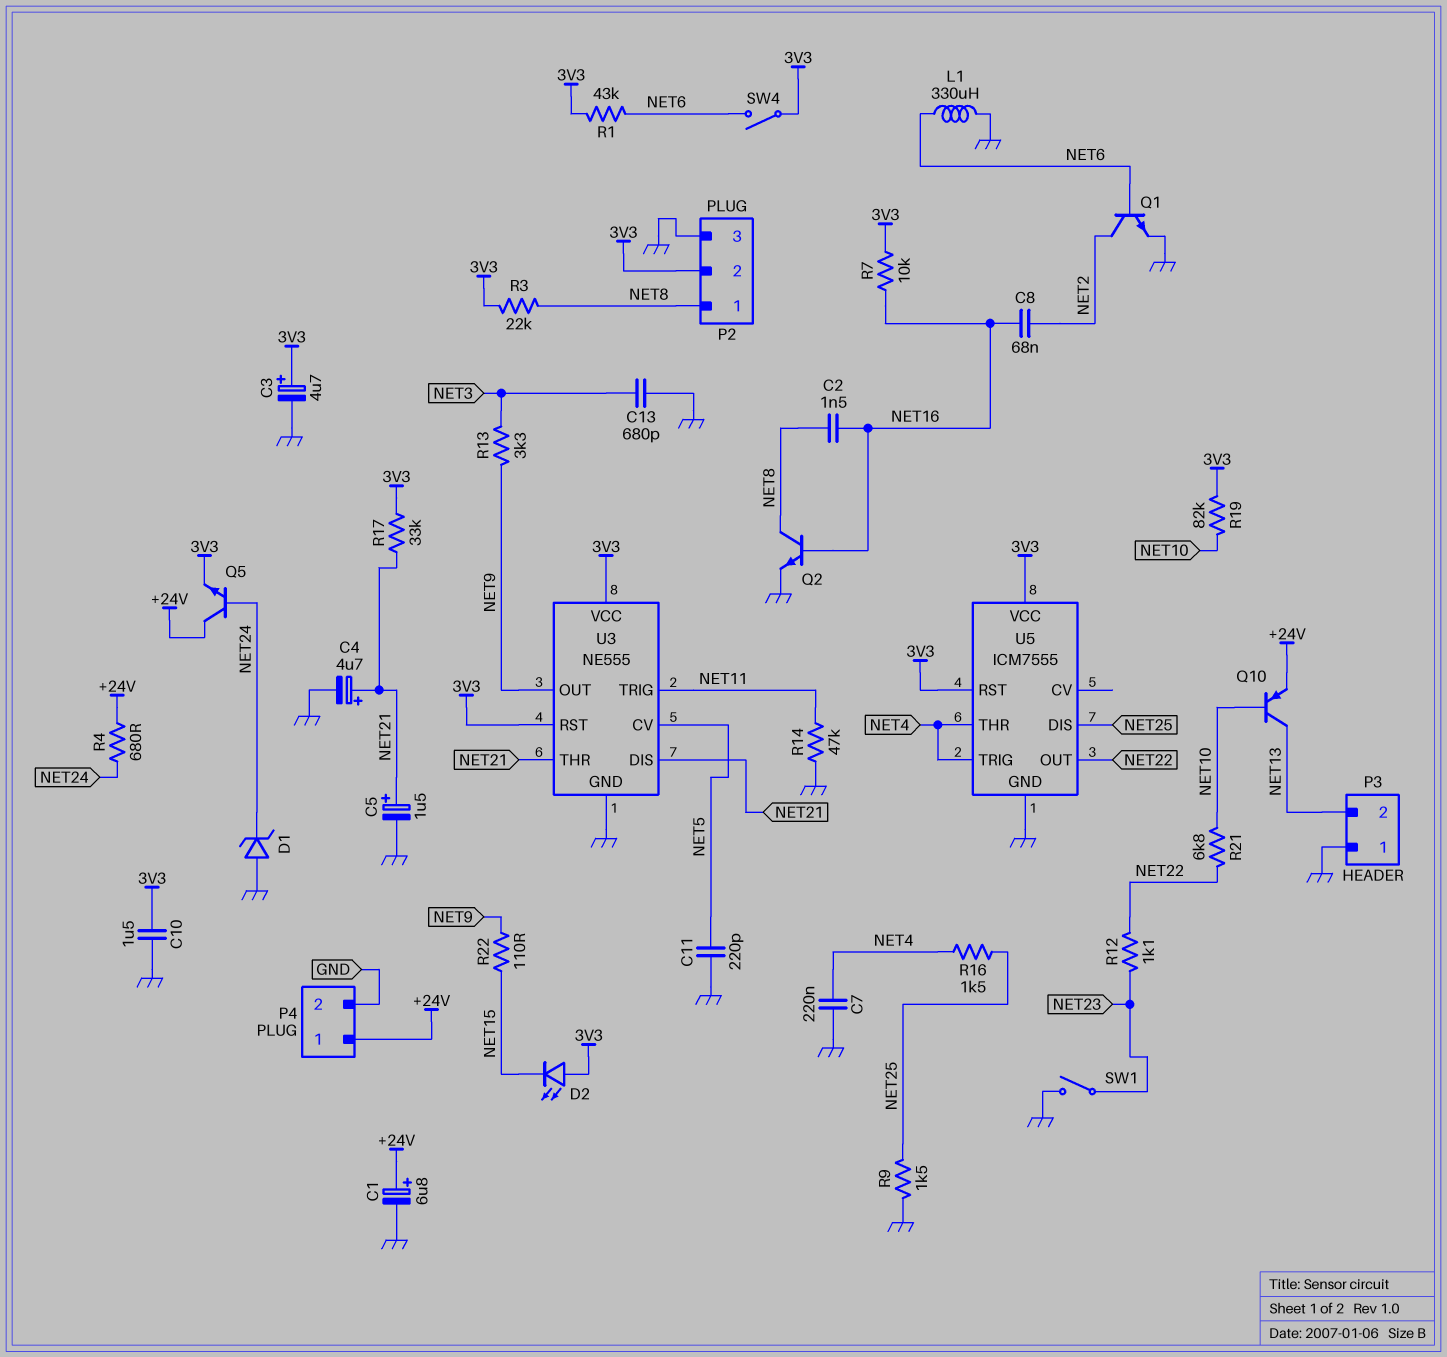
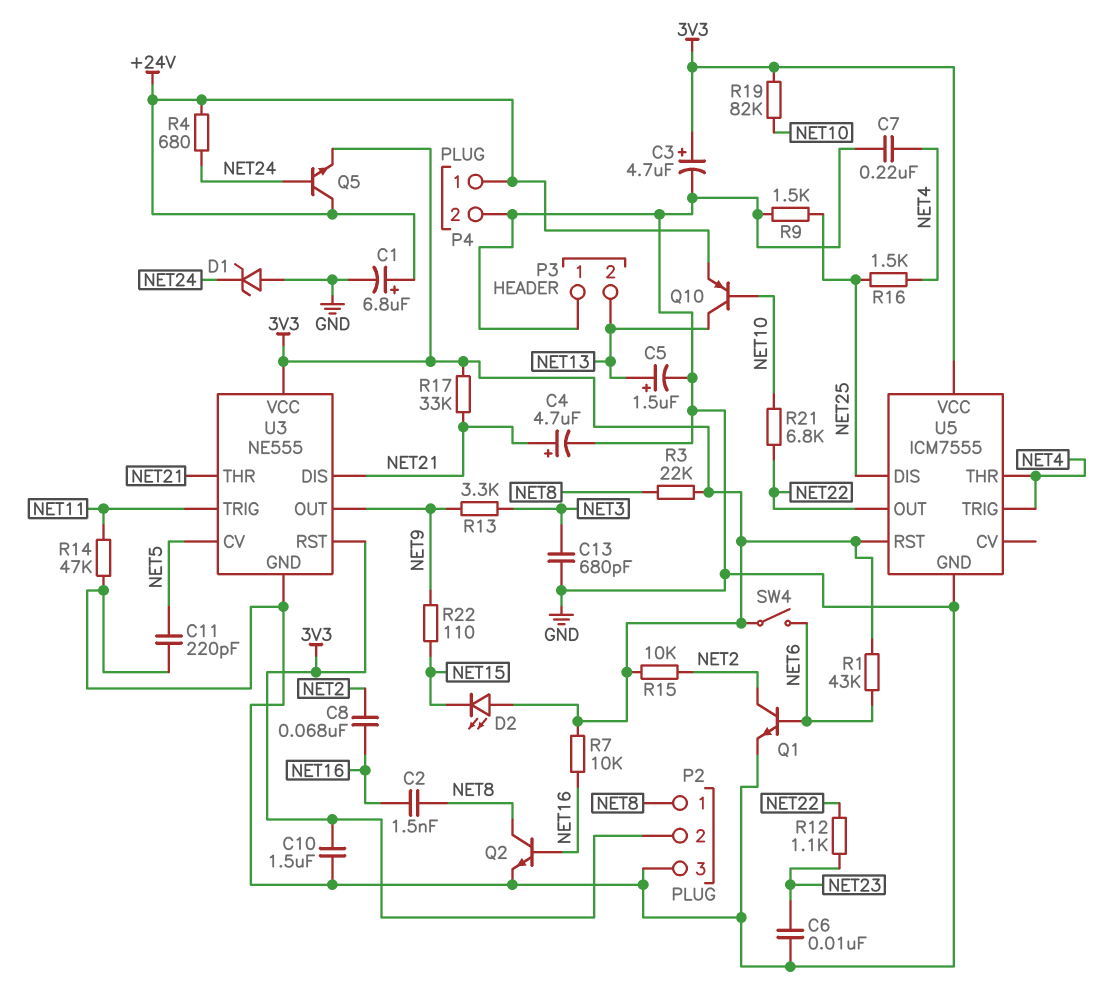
C5: 1.5uF (plus NET21, minus GND) -> 1.5uF (plus NET13, minus GND)
C6: none -> 10nF (GND, NET23)
L1: 330uH (GND, NET6) -> none
R15: none -> 10k (3V3, NET2)
SW1: switch (GND, NET23) -> none

